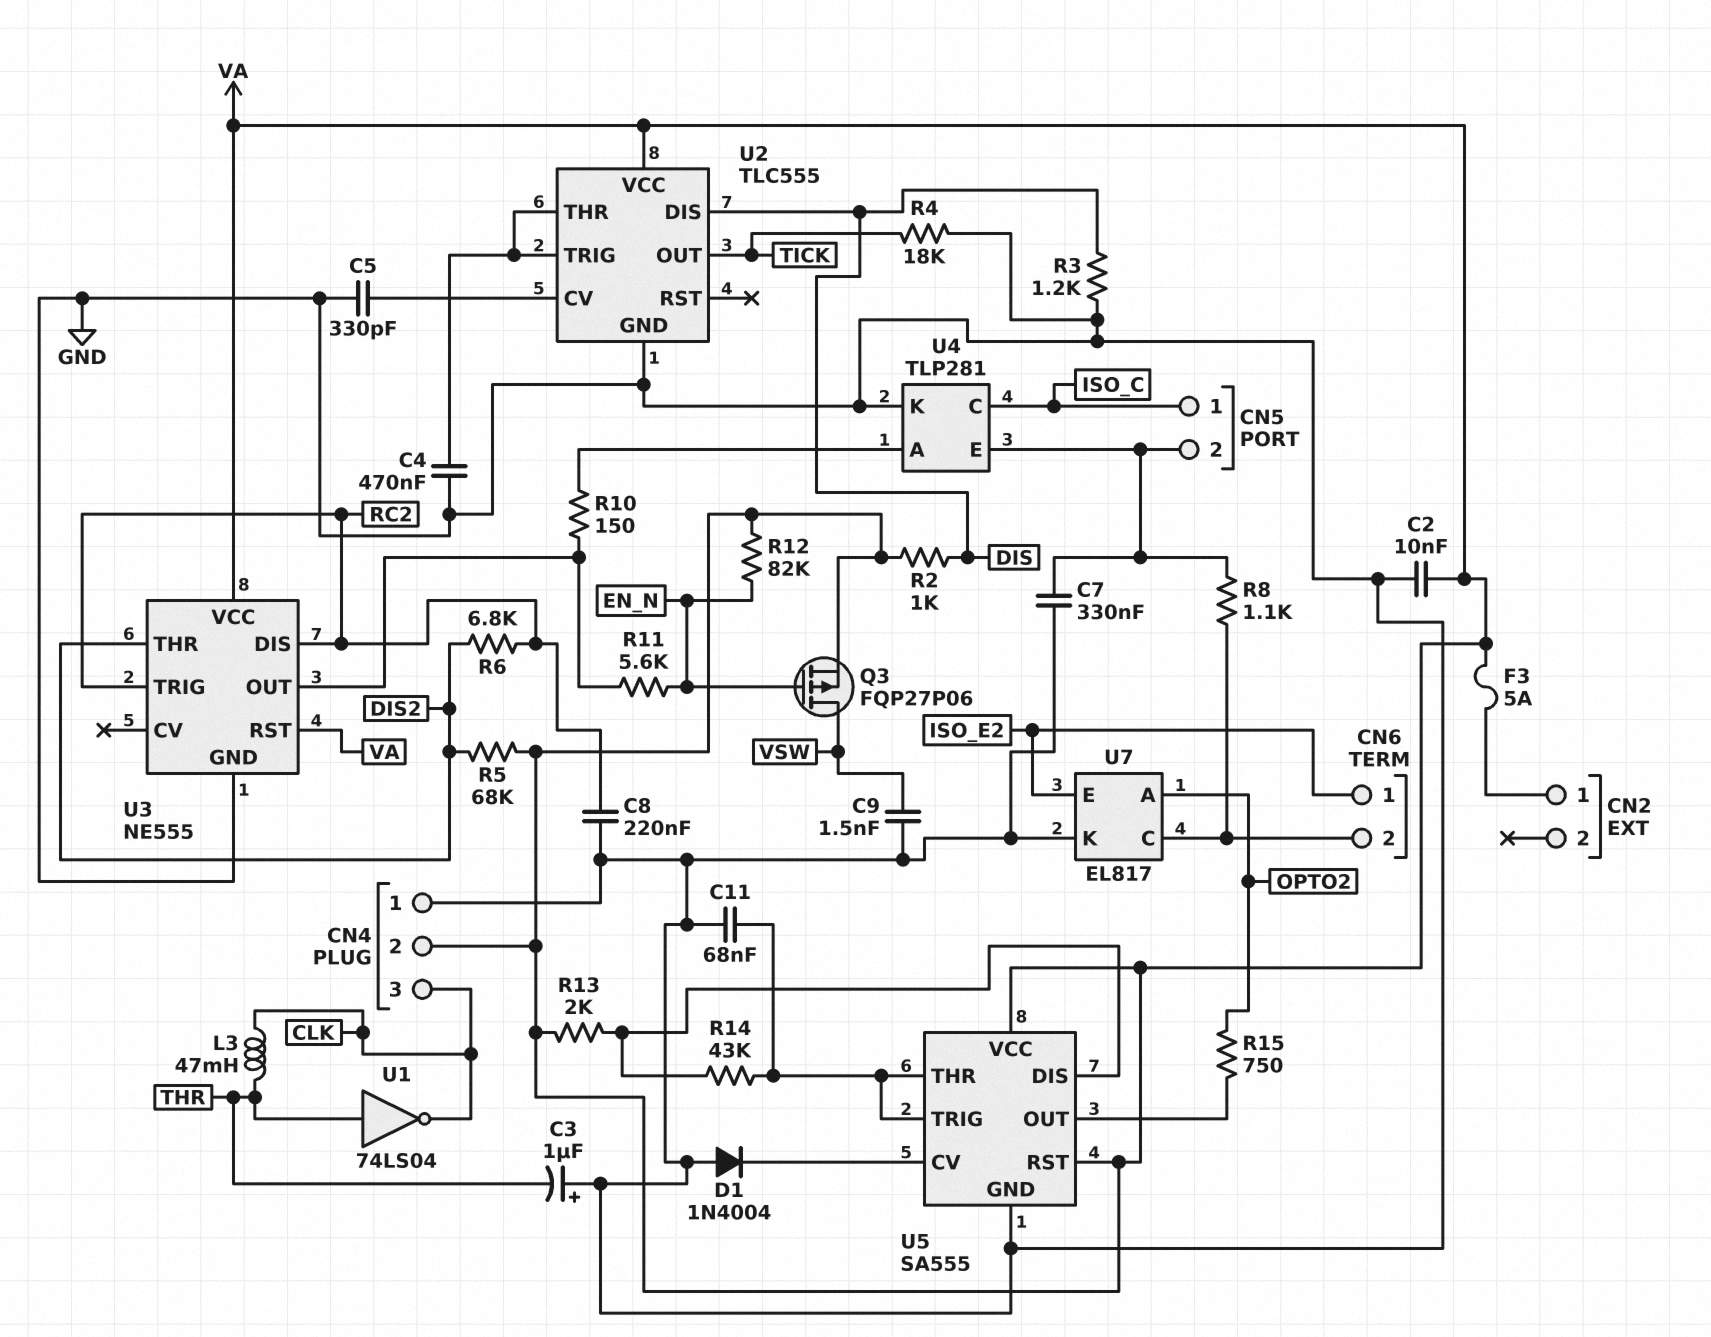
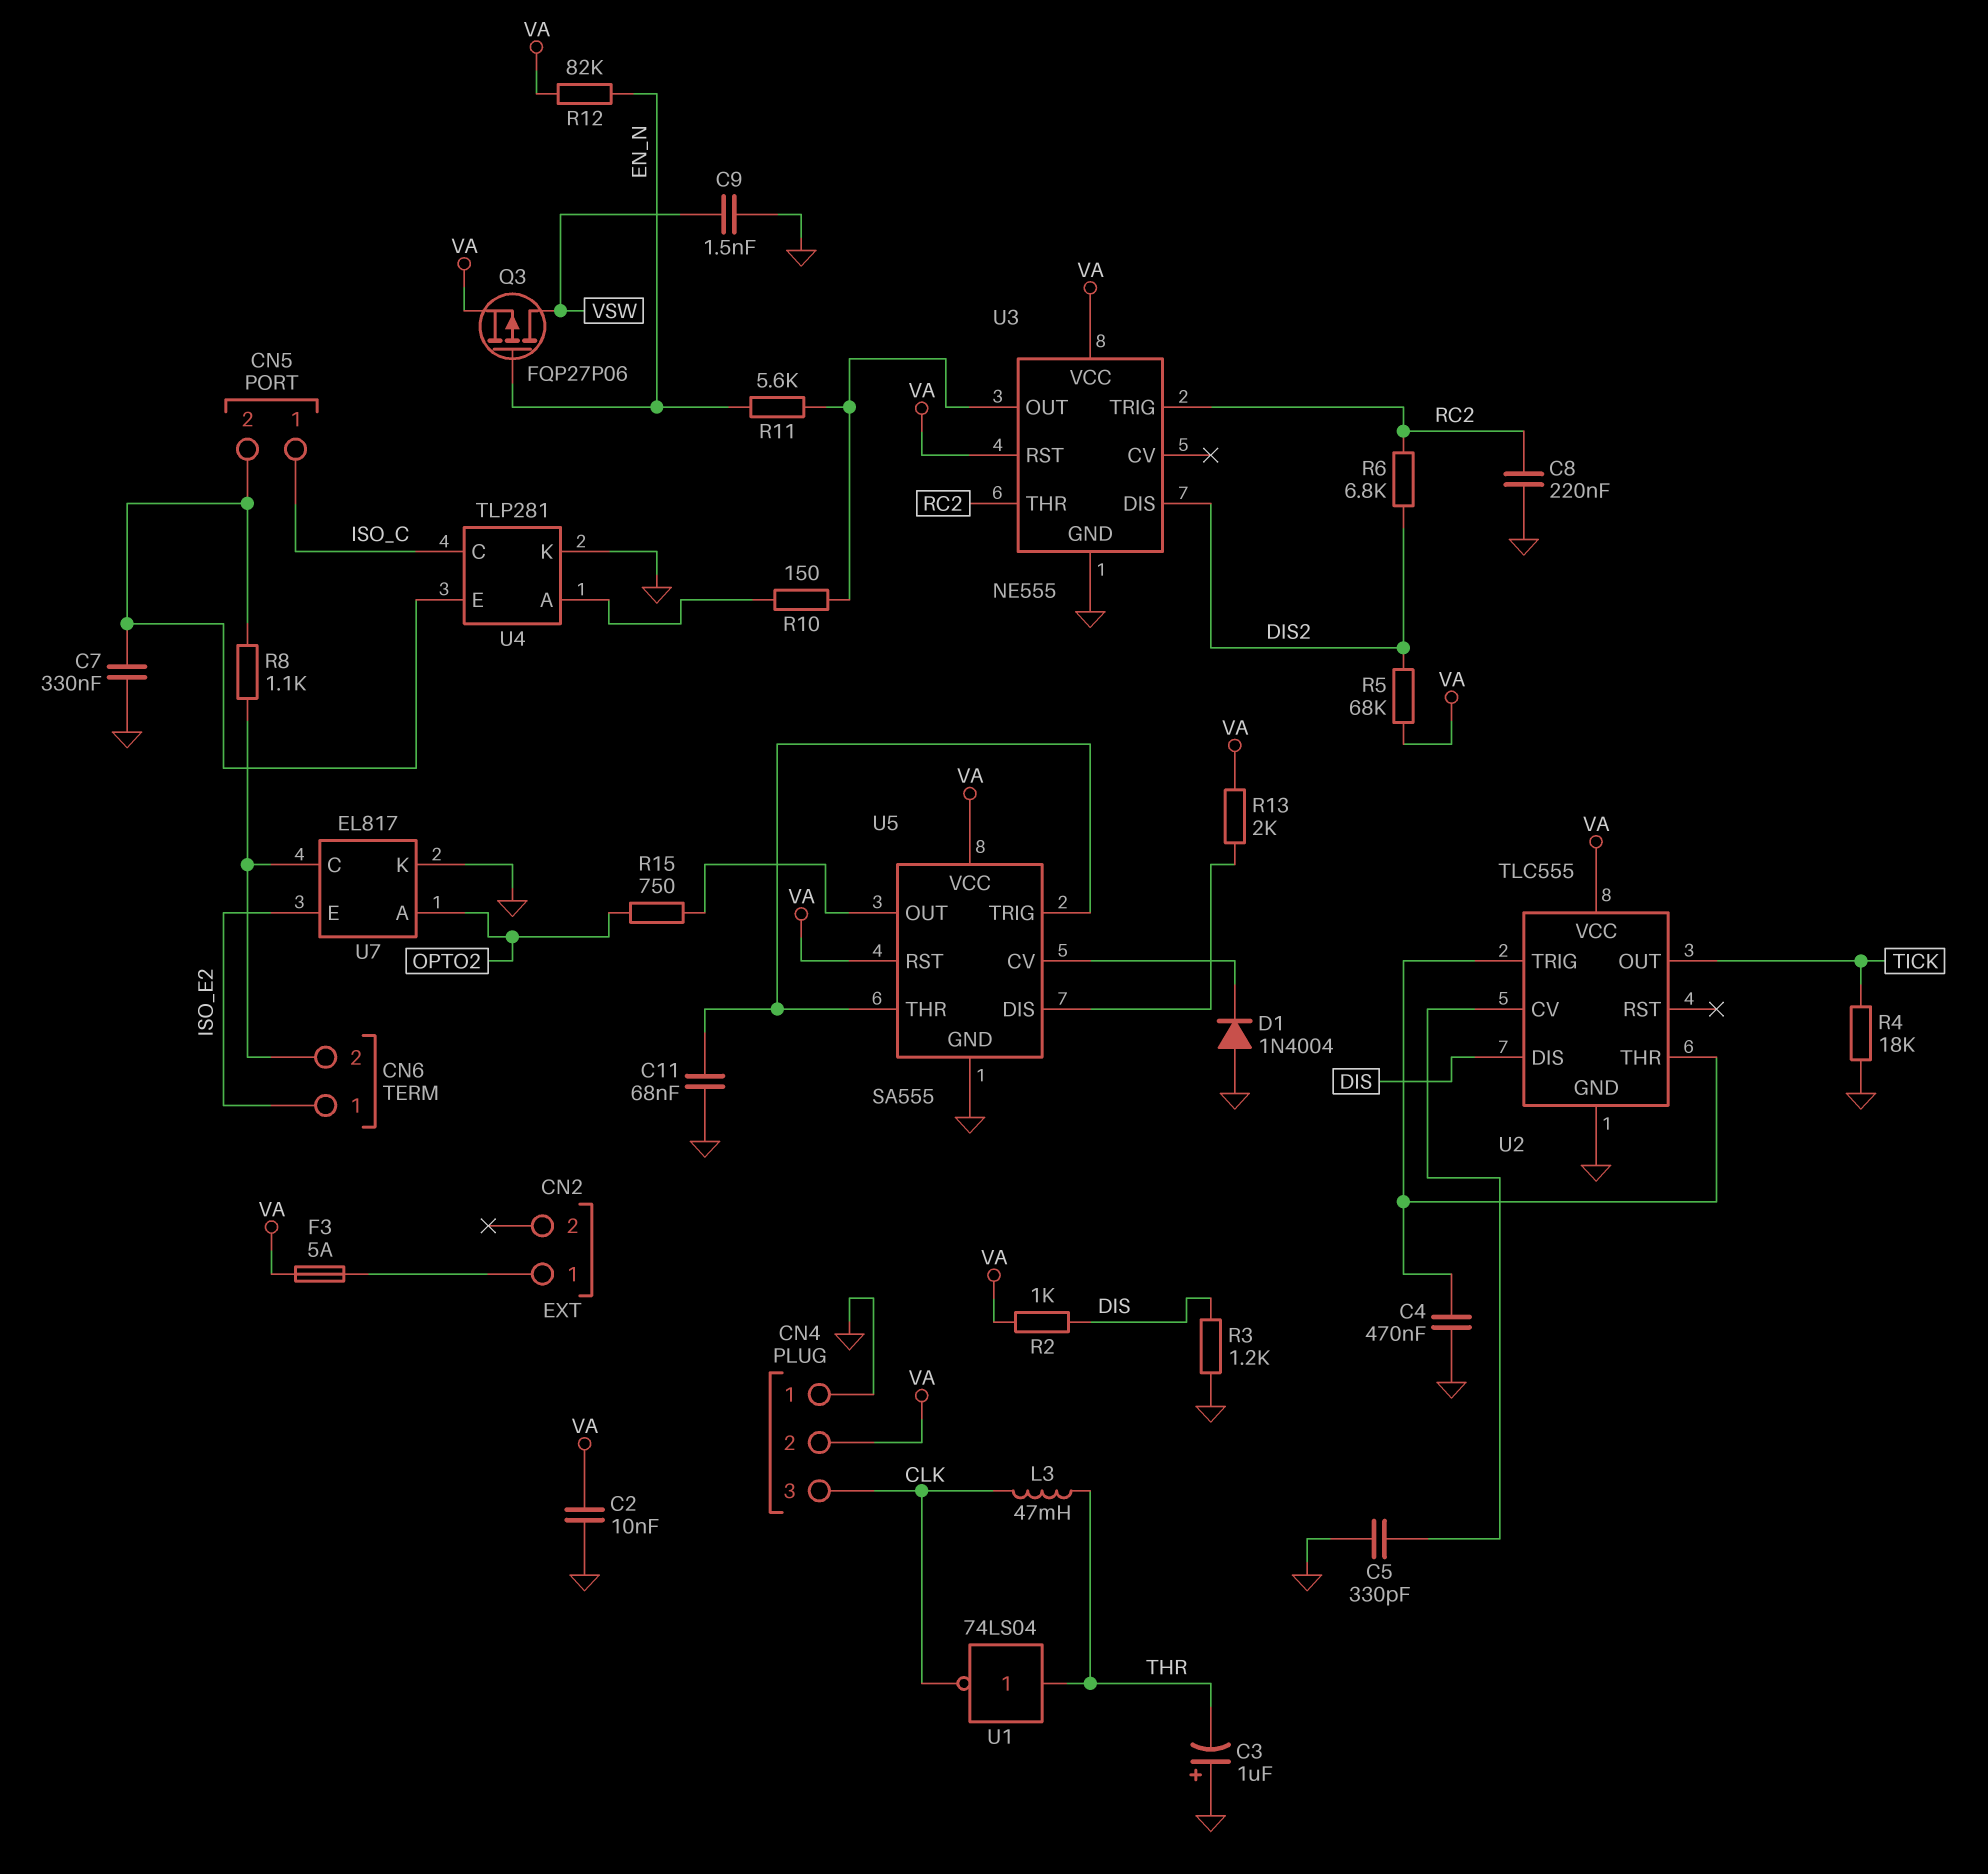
R14: 43k (U5/DIS, U5/THR) -> none
U3 pin DIS: RC2 -> DIS2
U3 pin THR: DIS2 -> RC2

